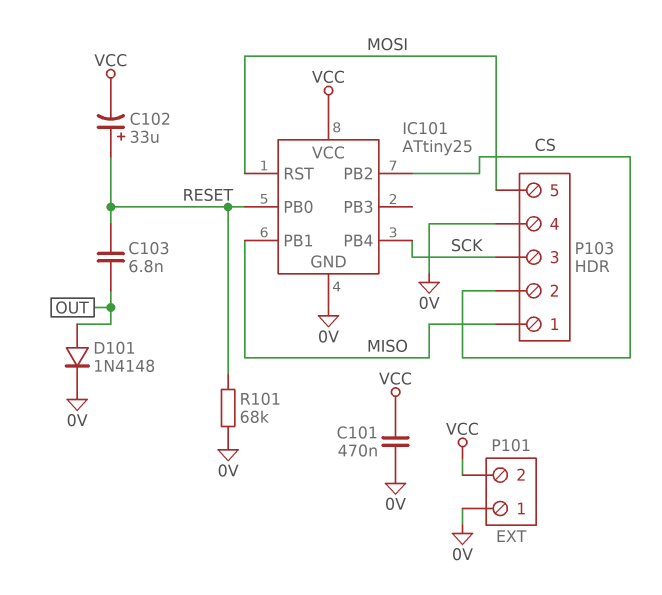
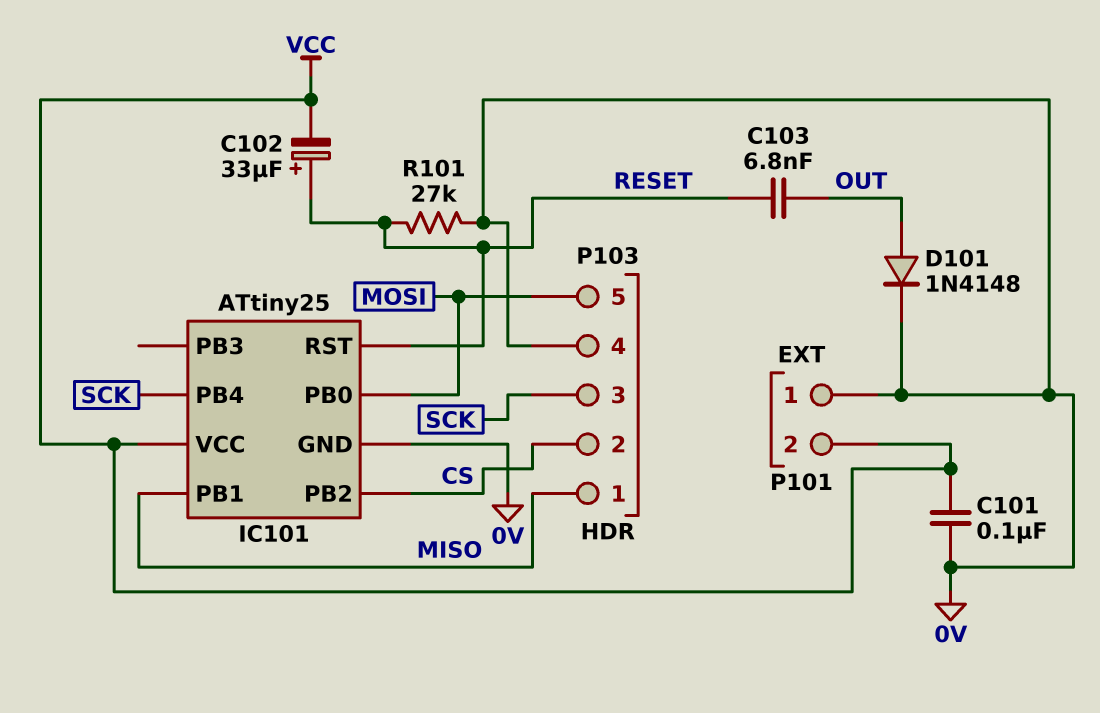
C101: 470nF (0V, VCC) -> 100nF (0V, VCC)
IC101 pin PB0: RESET -> MOSI
IC101 pin RST: MOSI -> RESET
R101: 68k (0V, RESET) -> 27k (0V, RESET)

